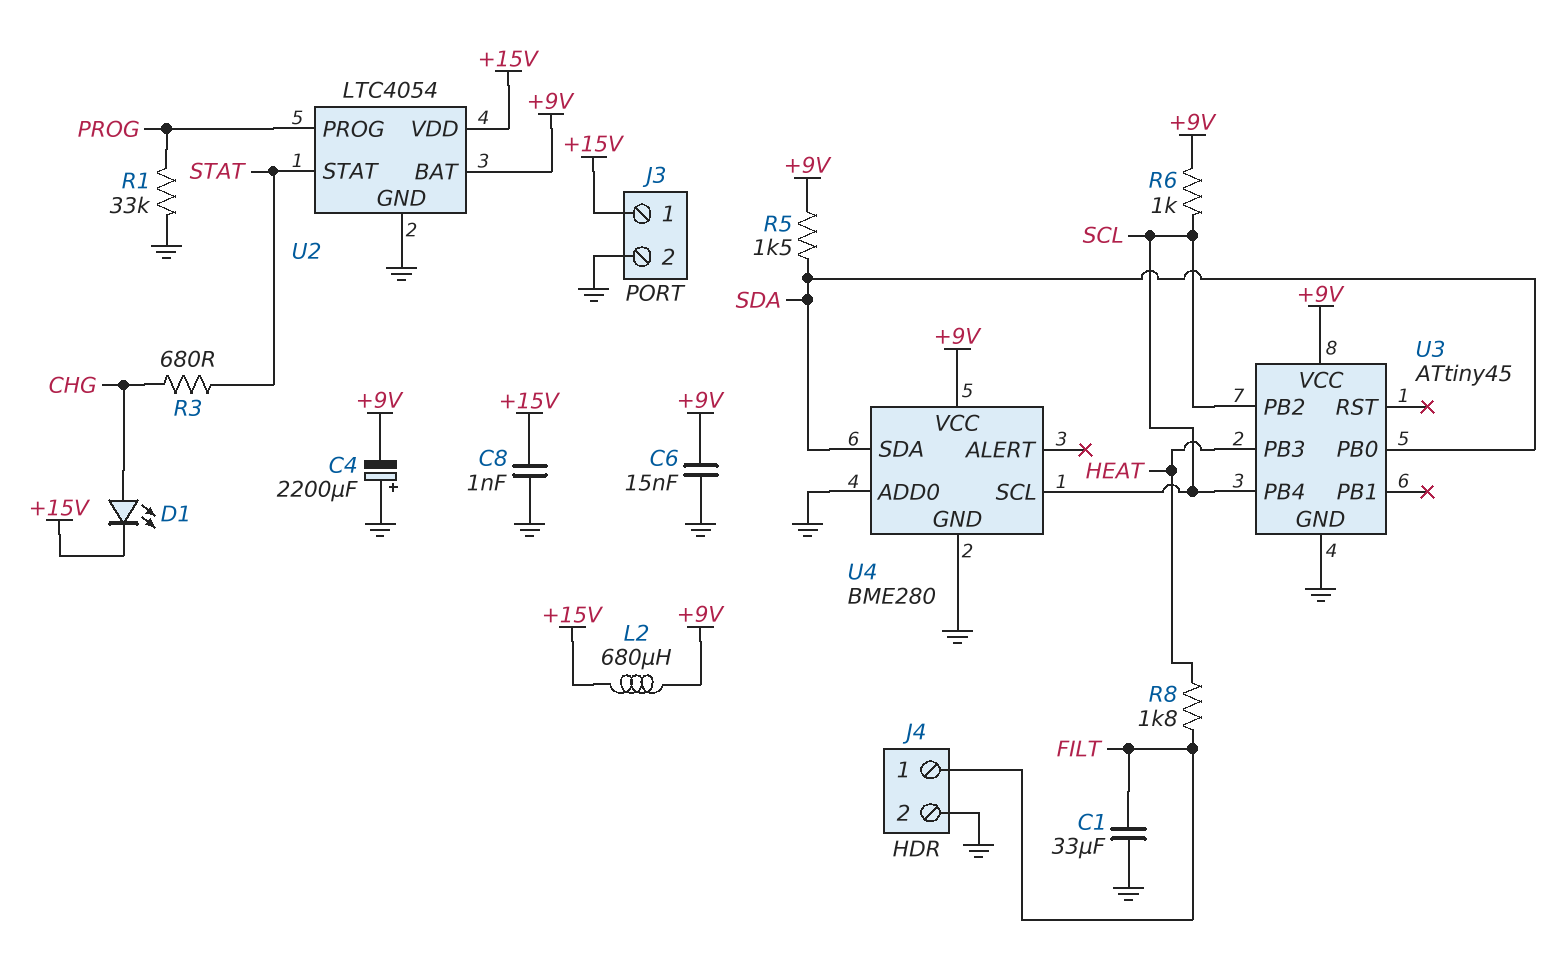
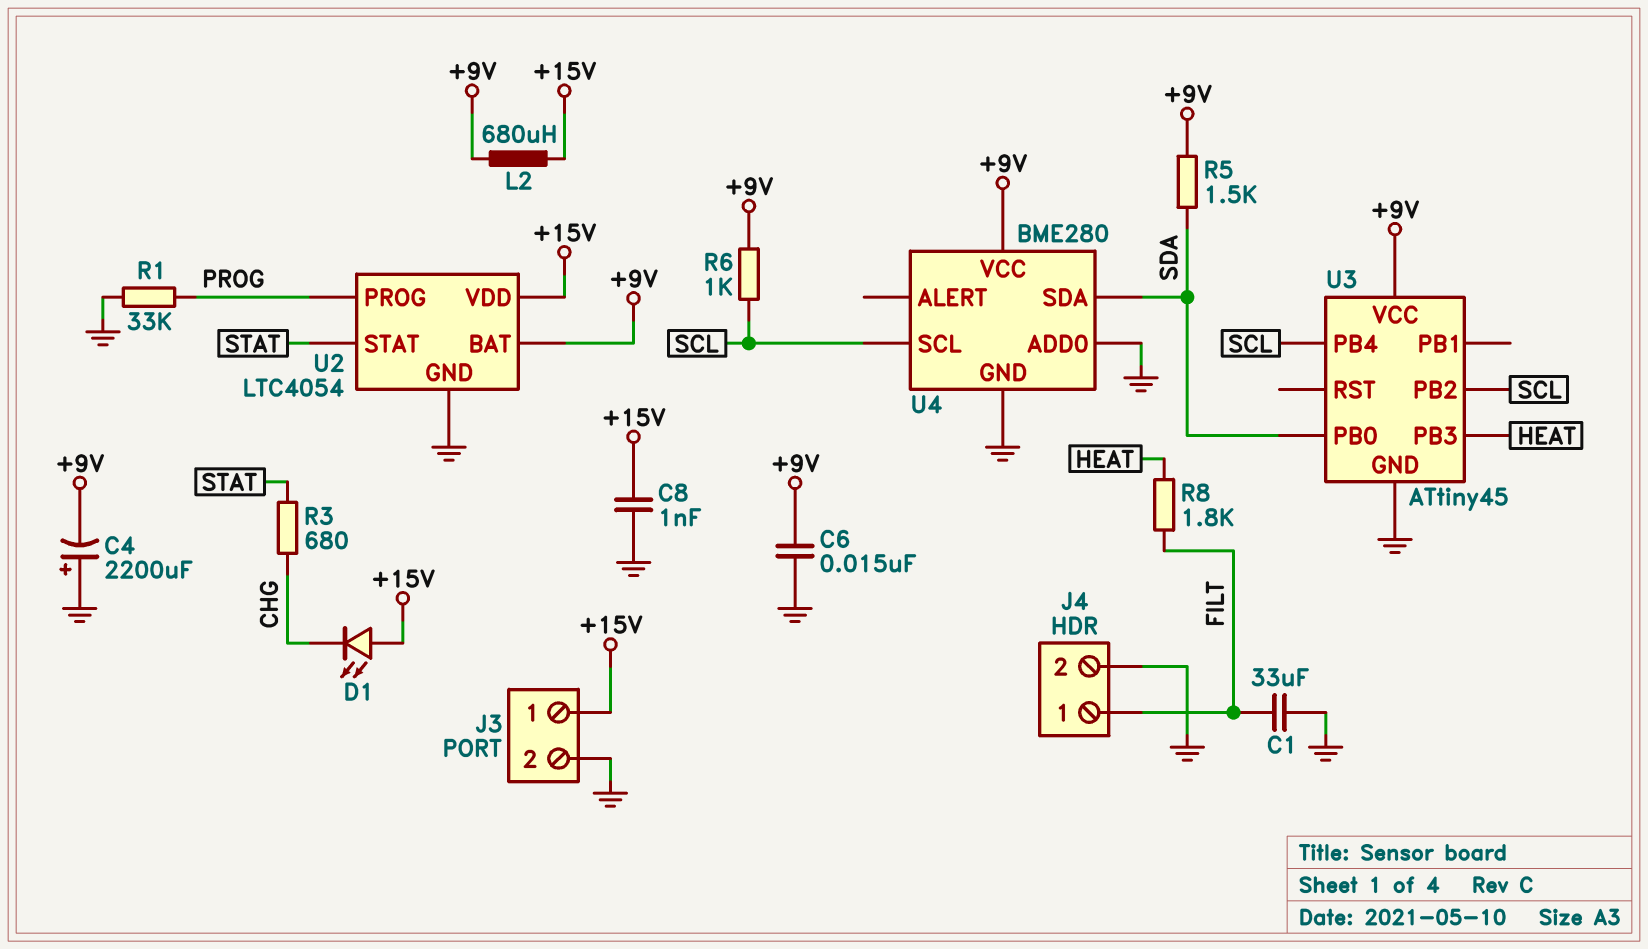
D1: LED (A CHG, K +15V) -> LED (A +15V, K CHG)

